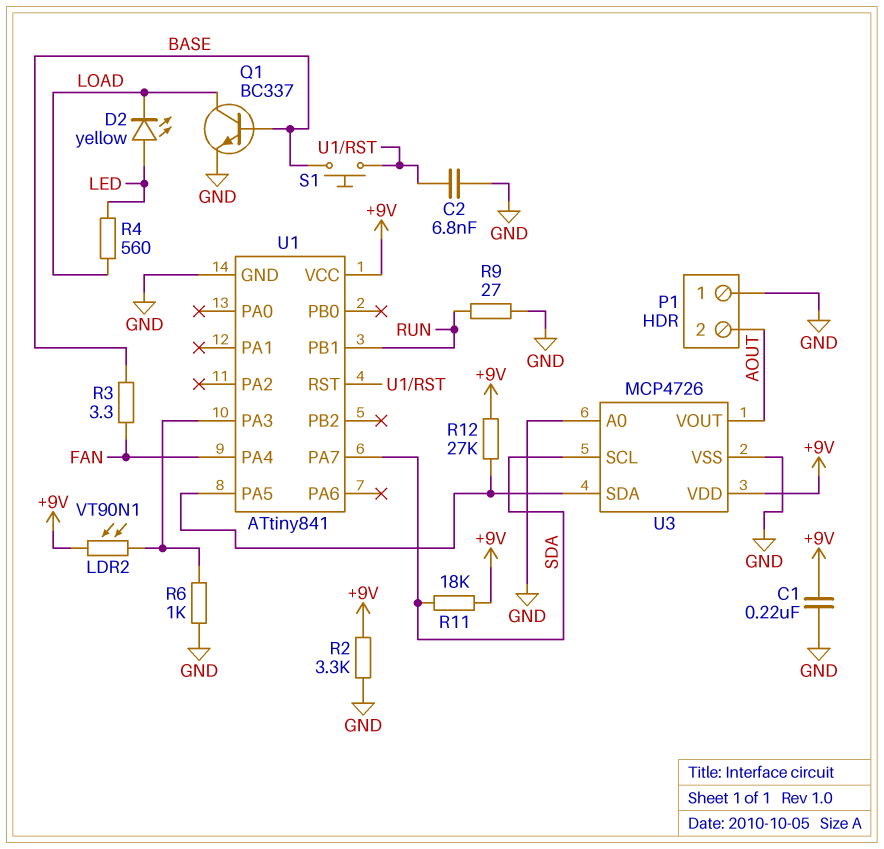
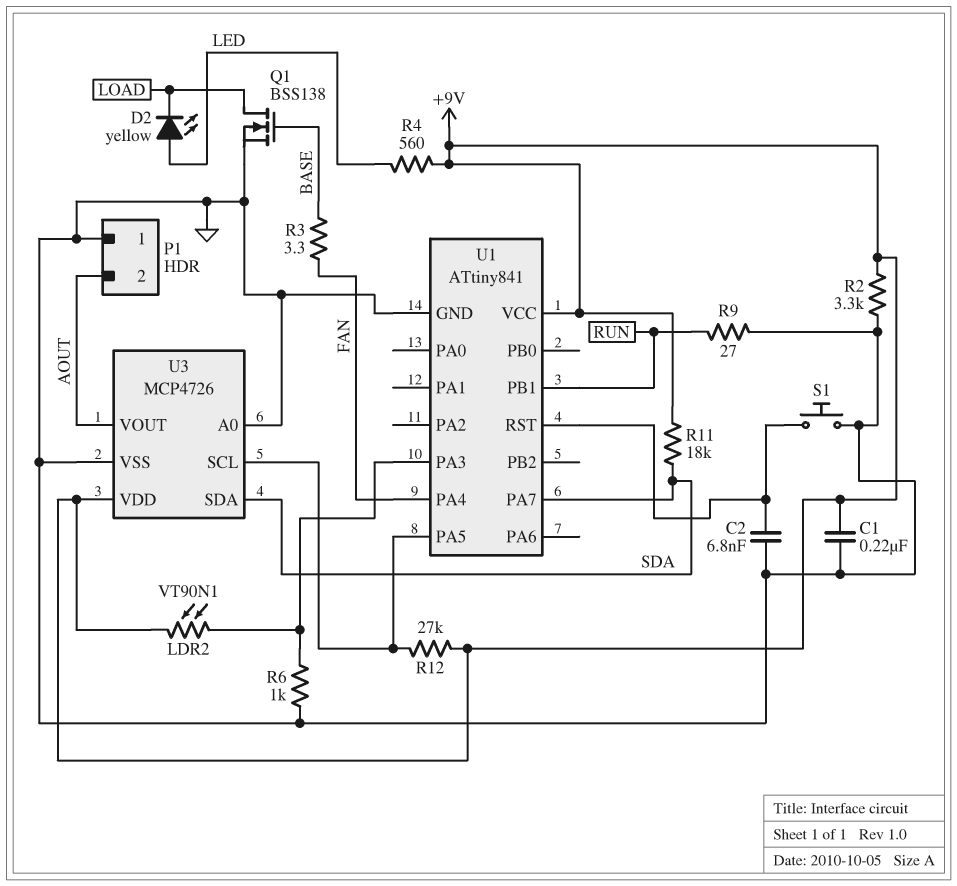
Q1: NPN BC337 (B BASE, C LOAD, E GND) -> NMOS BSS138 (G BASE, D LOAD, S GND)
R4: 560 (LED, LOAD) -> 560 (+9V, LED)
S1: button (BASE, U1/RST) -> button (GND, U1/RST)
U3 pin SCL: SDA -> U1/PA5
U3 pin SDA: U1/PA5 -> SDA

